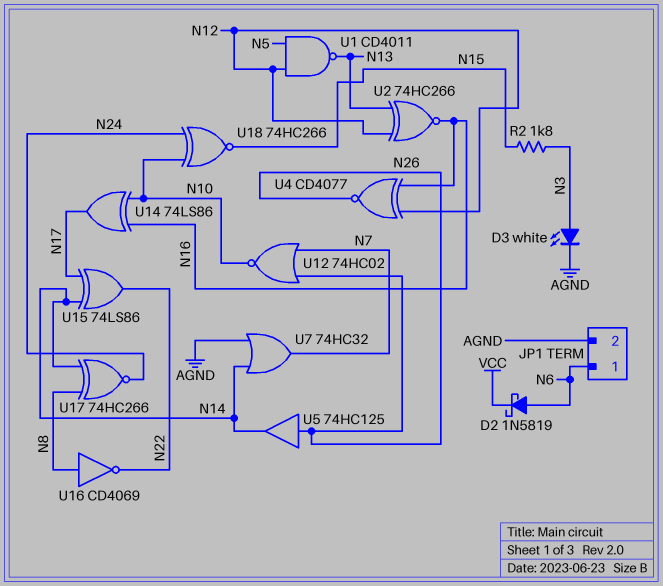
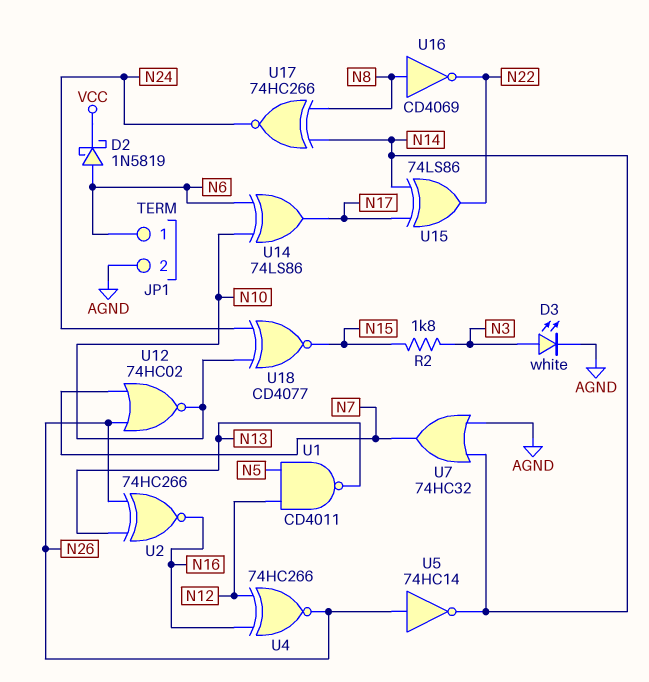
U2: XNOR 74HC266 (in N12, in N13, out N16) -> XNOR 74HC266 (in N13, in N26, out N16)
U4: XNOR CD4077 (in N12, in N16, out N26) -> XNOR 74HC266 (in N12, in N16, out N26)
U5: buffer 74HC125 (in N26, out N14) -> NOT 74HC14 (in N26, out N14)
U14: XOR 74LS86 (in N10, in N16, out N17) -> XOR 74LS86 (in N6, in N10, out N17)
U18: XNOR 74HC266 (in N10, in N24, out N15) -> XNOR CD4077 (in N10, in N24, out N15)

